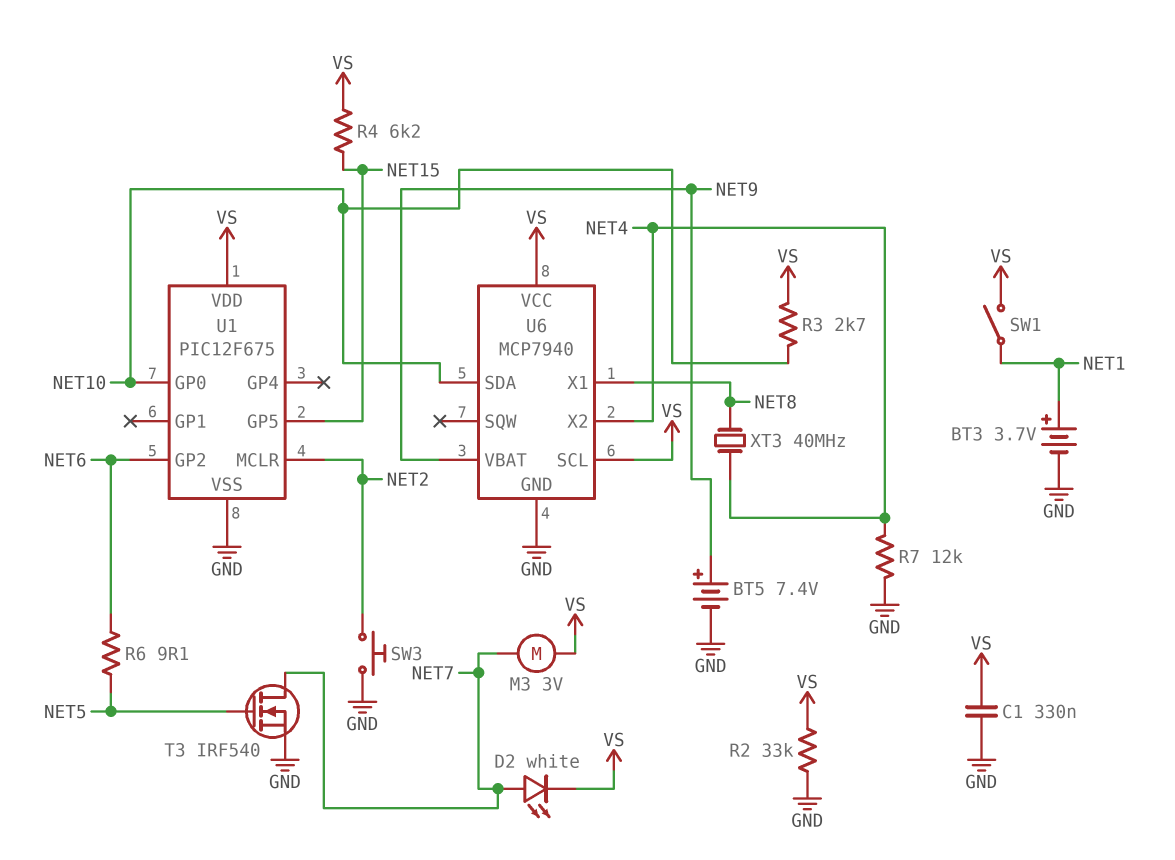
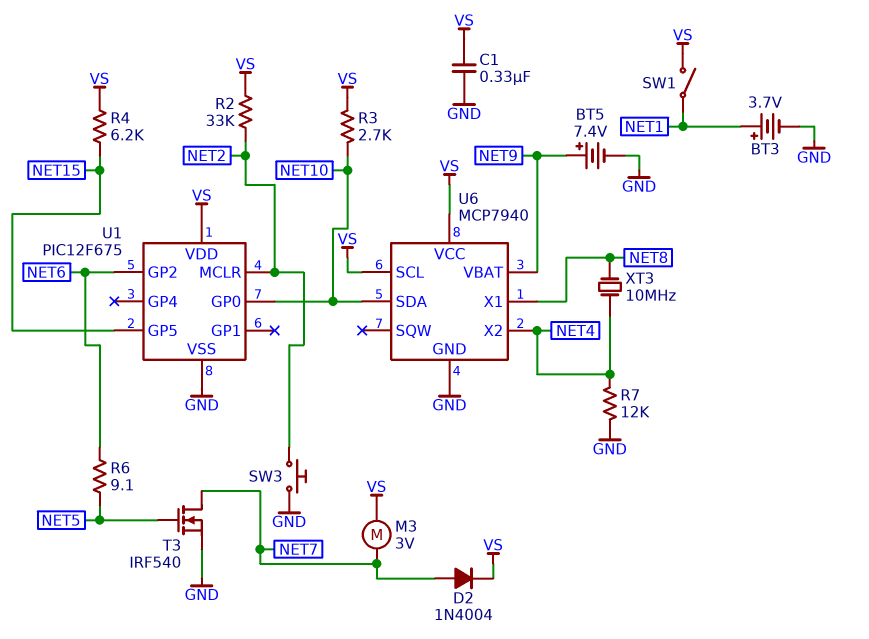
D2: LED white (A NET7, K VS) -> diode 1N4004 (A NET7, K VS)
R2: 33k (GND, VS) -> 33k (NET2, VS)
XT3: 40MHz (NET4, NET8) -> 10MHz (NET4, NET8)

